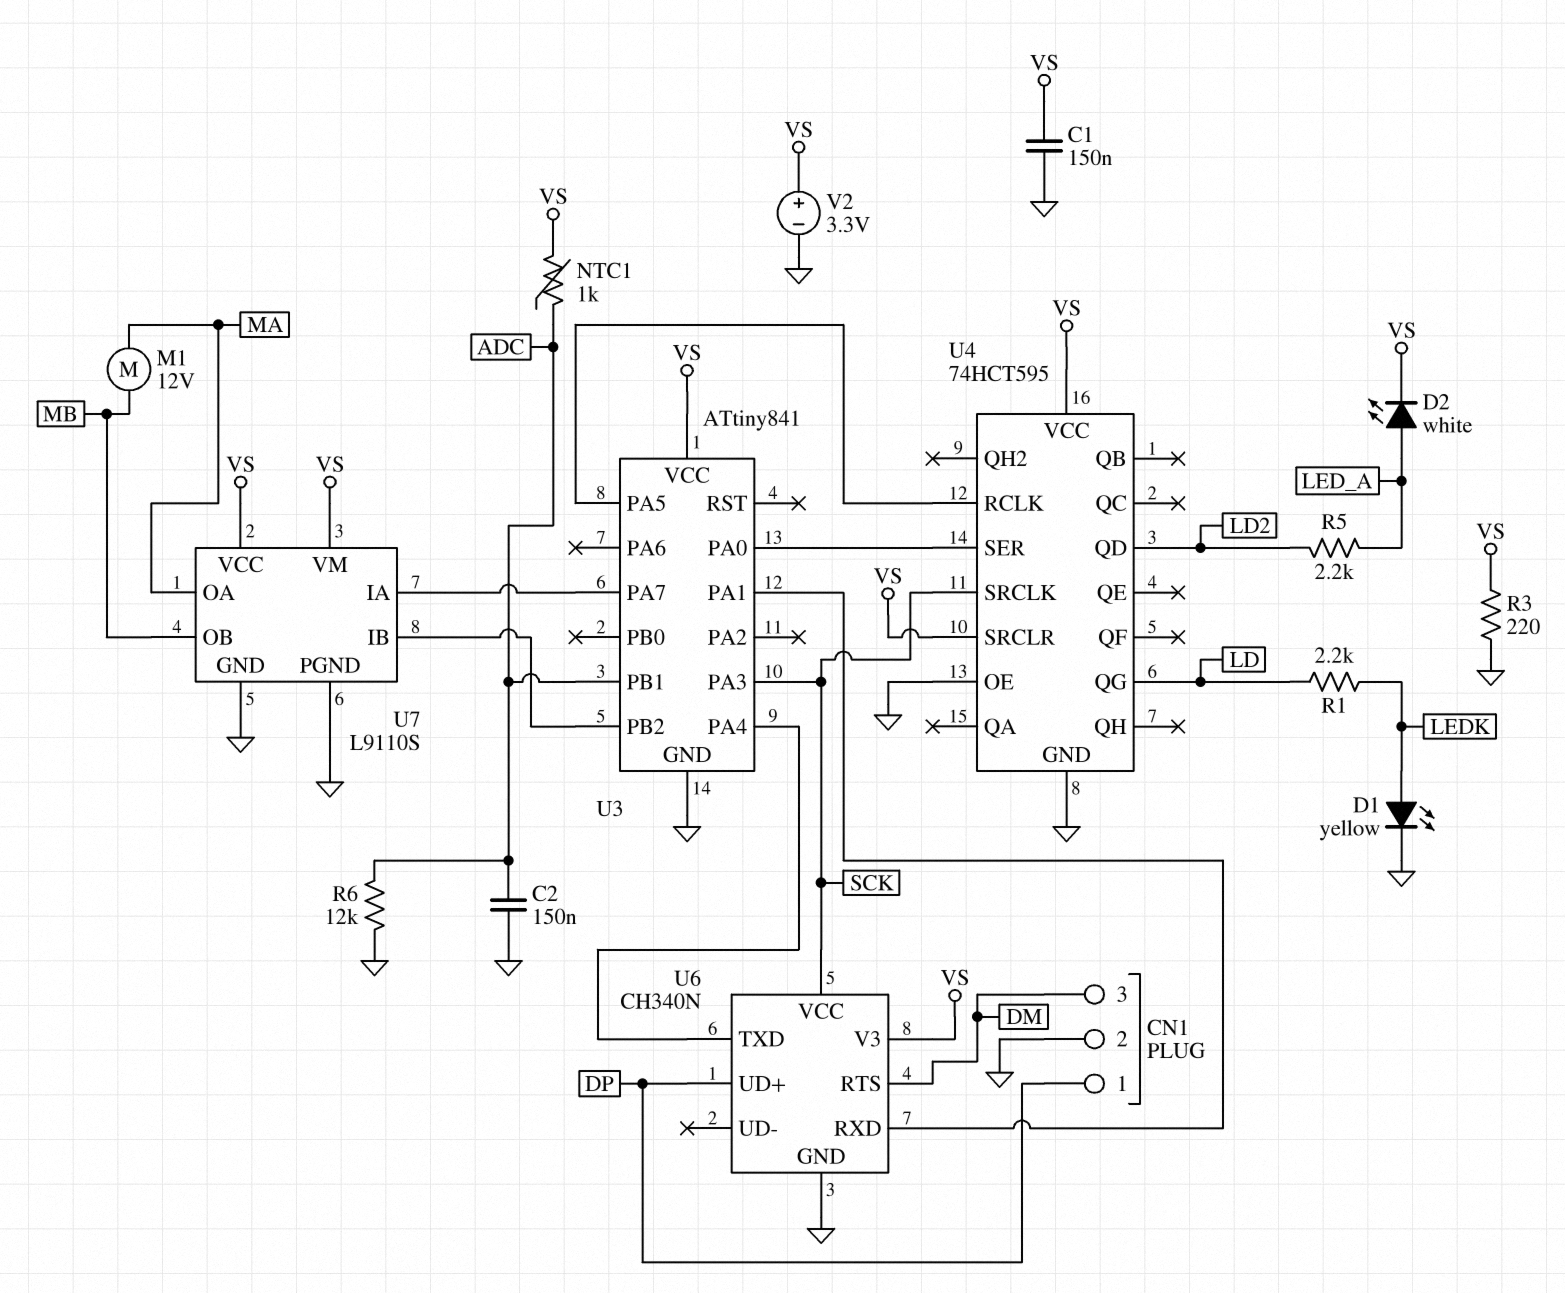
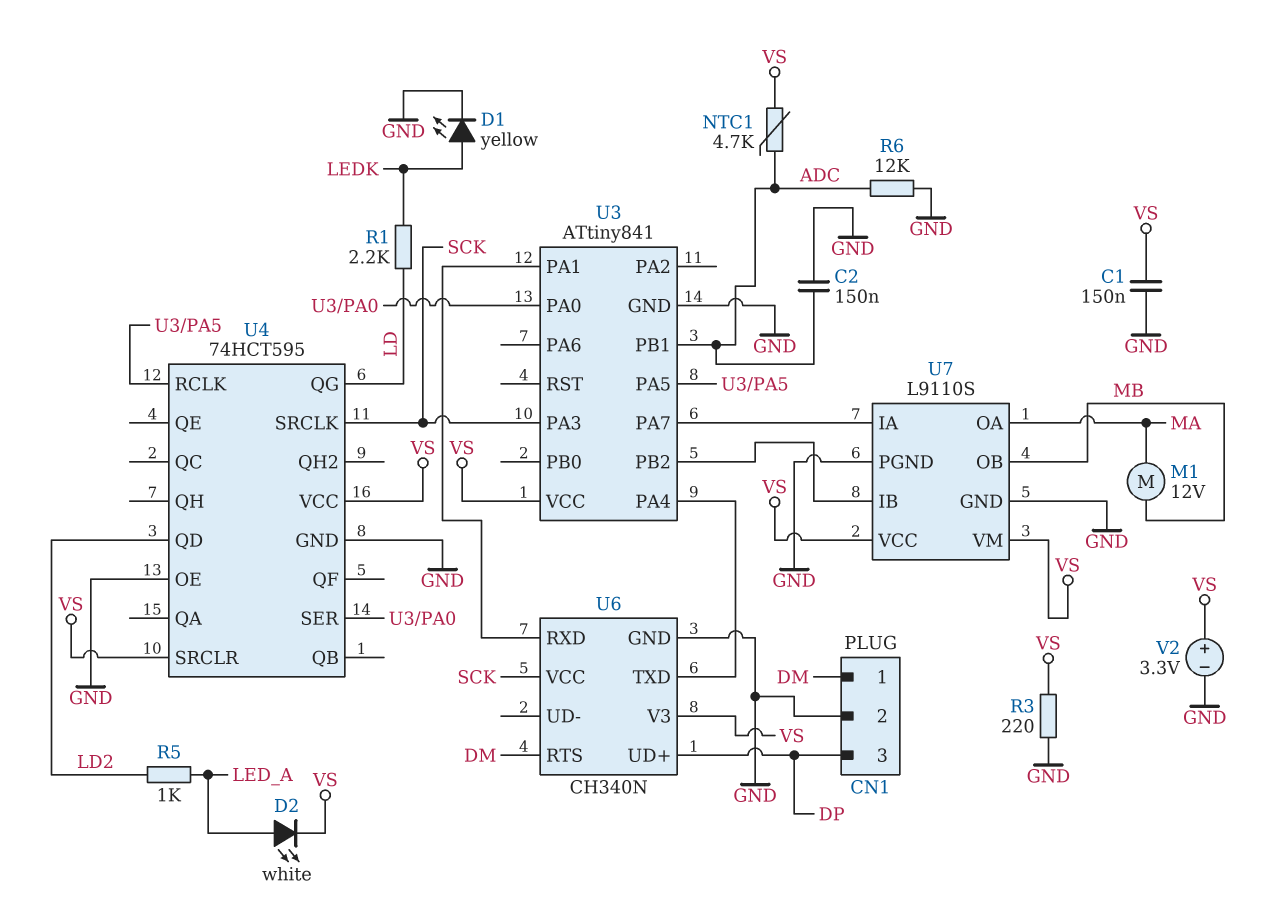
CN1 pin 1: DP -> DM
CN1 pin 3: DM -> DP
NTC1: 1k (ADC, VS) -> 4.7k (ADC, VS)
R5: 2.2k (LD2, LED_A) -> 1k (LD2, LED_A)

